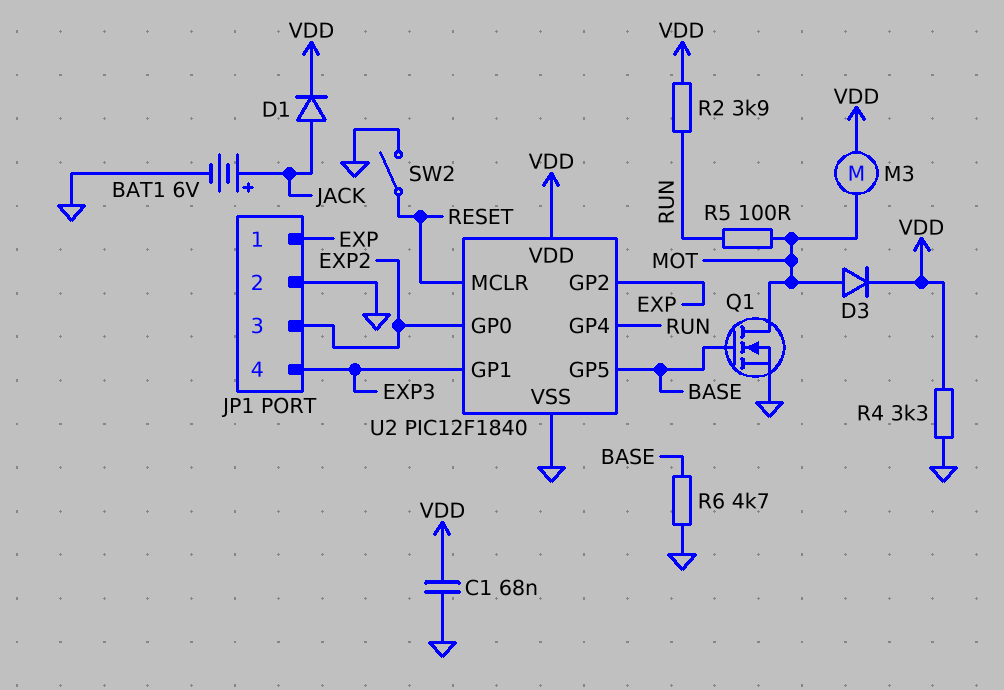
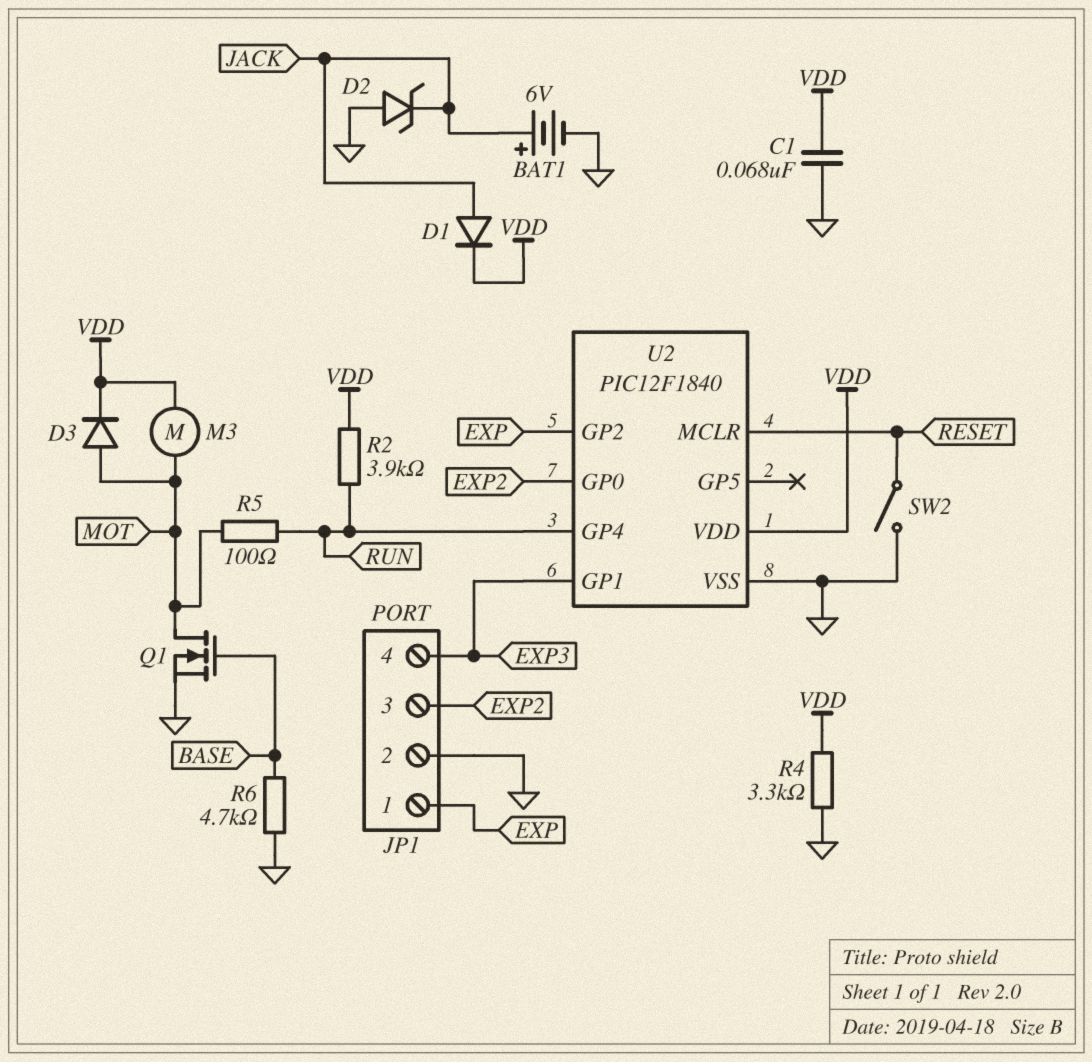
D2: none -> zener (A GND, K JACK)
U2 pin GP5: BASE -> none

